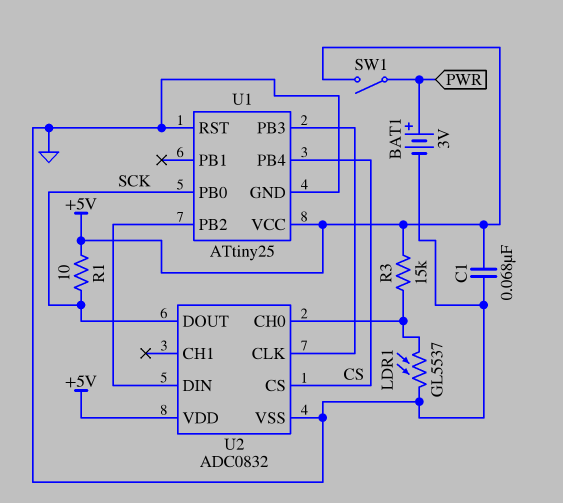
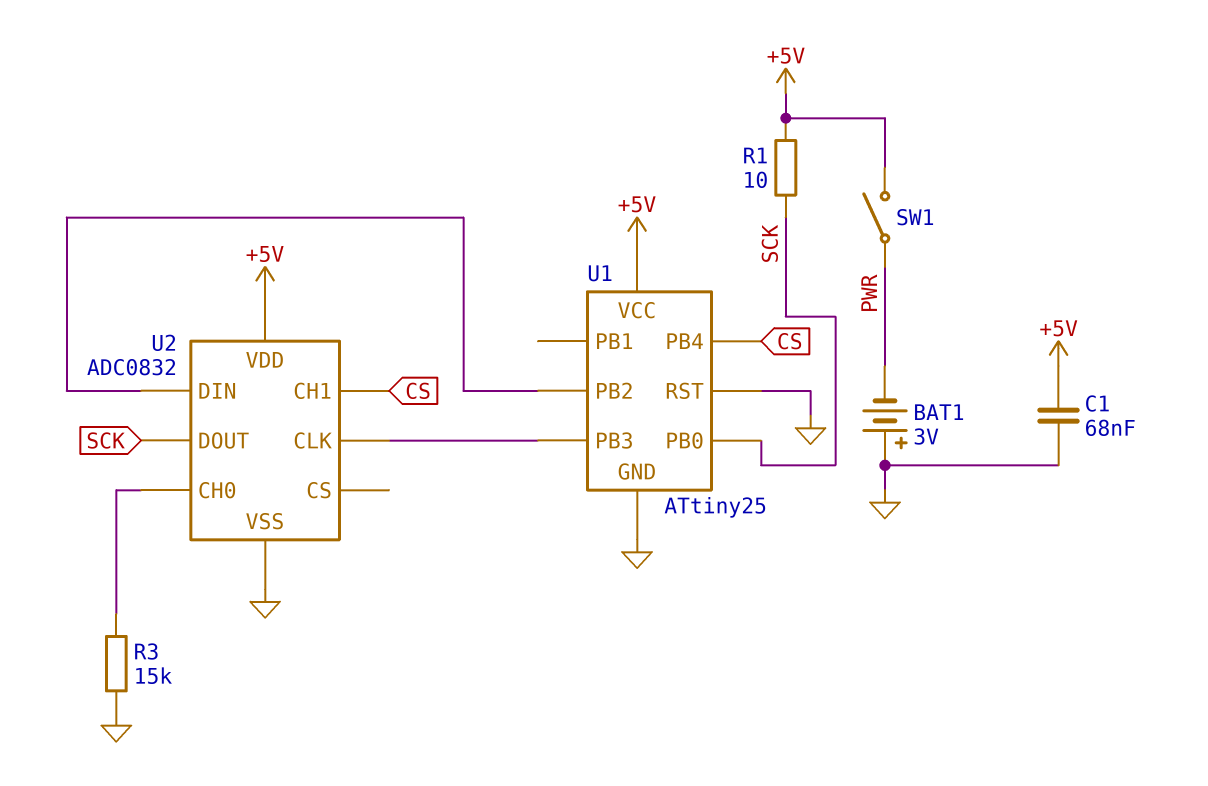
BAT1: 3V (plus PWR, minus GND) -> 3V (plus GND, minus PWR)
LDR1: GL5537 (GND, U2/CH0) -> none
R3: 15k (+5V, U2/CH0) -> 15k (GND, U2/CH0)
U2 pin CH1: none -> CS
U2 pin CS: CS -> none

